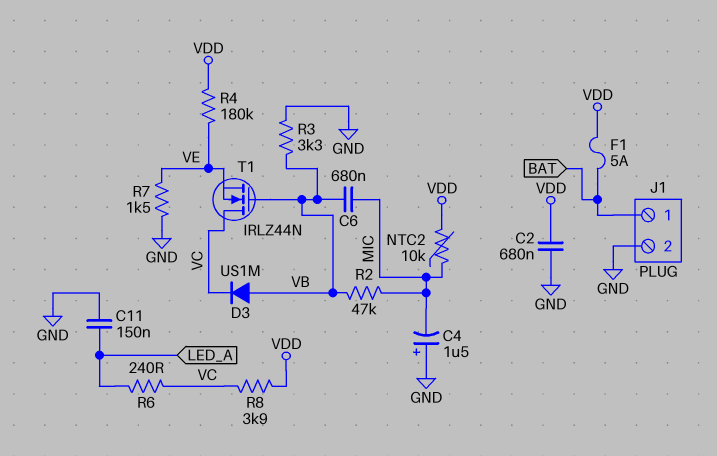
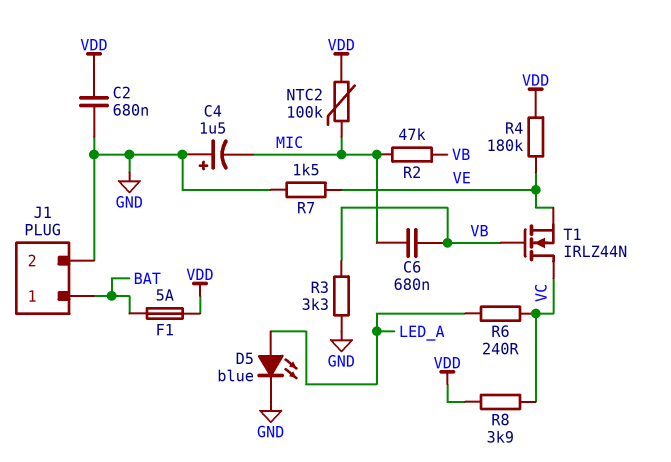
C11: 150nF (GND, LED_A) -> none
D3: diode US1M (A VB, K VC) -> none
D5: none -> LED blue (A LED_A, K GND)
NTC2: 10k (MIC, VDD) -> 100k (MIC, VDD)

